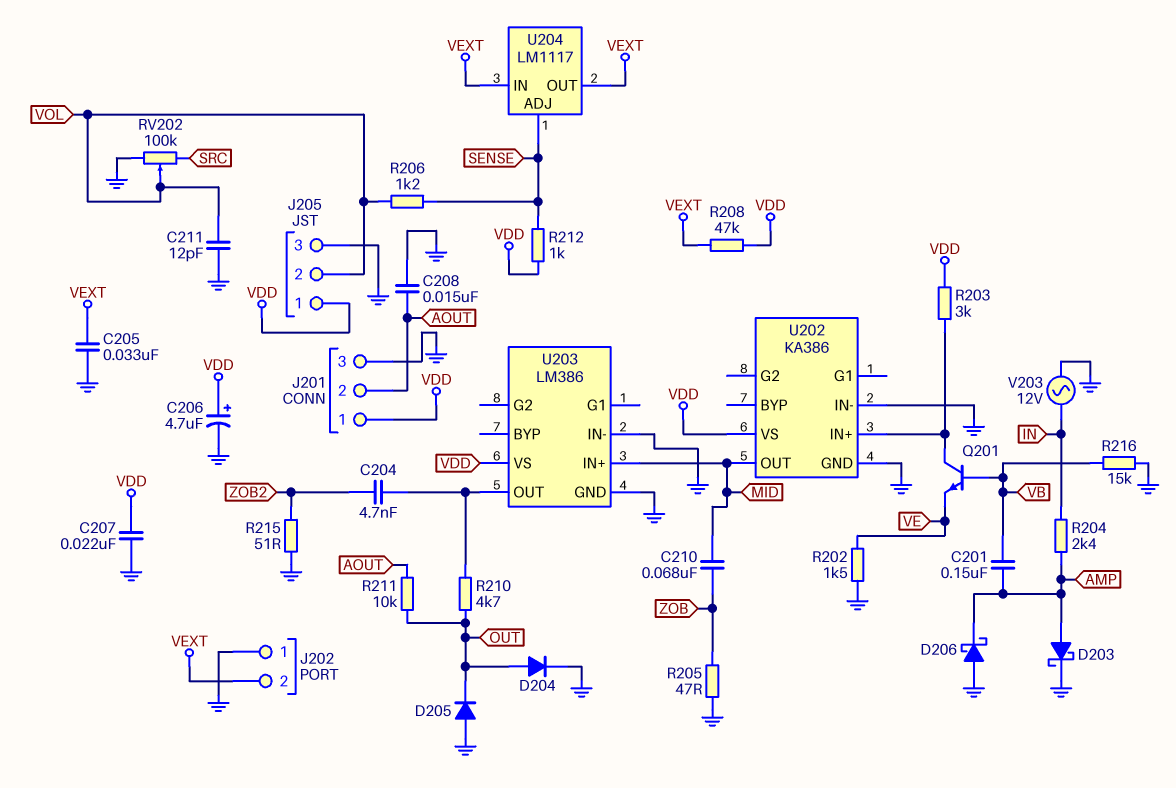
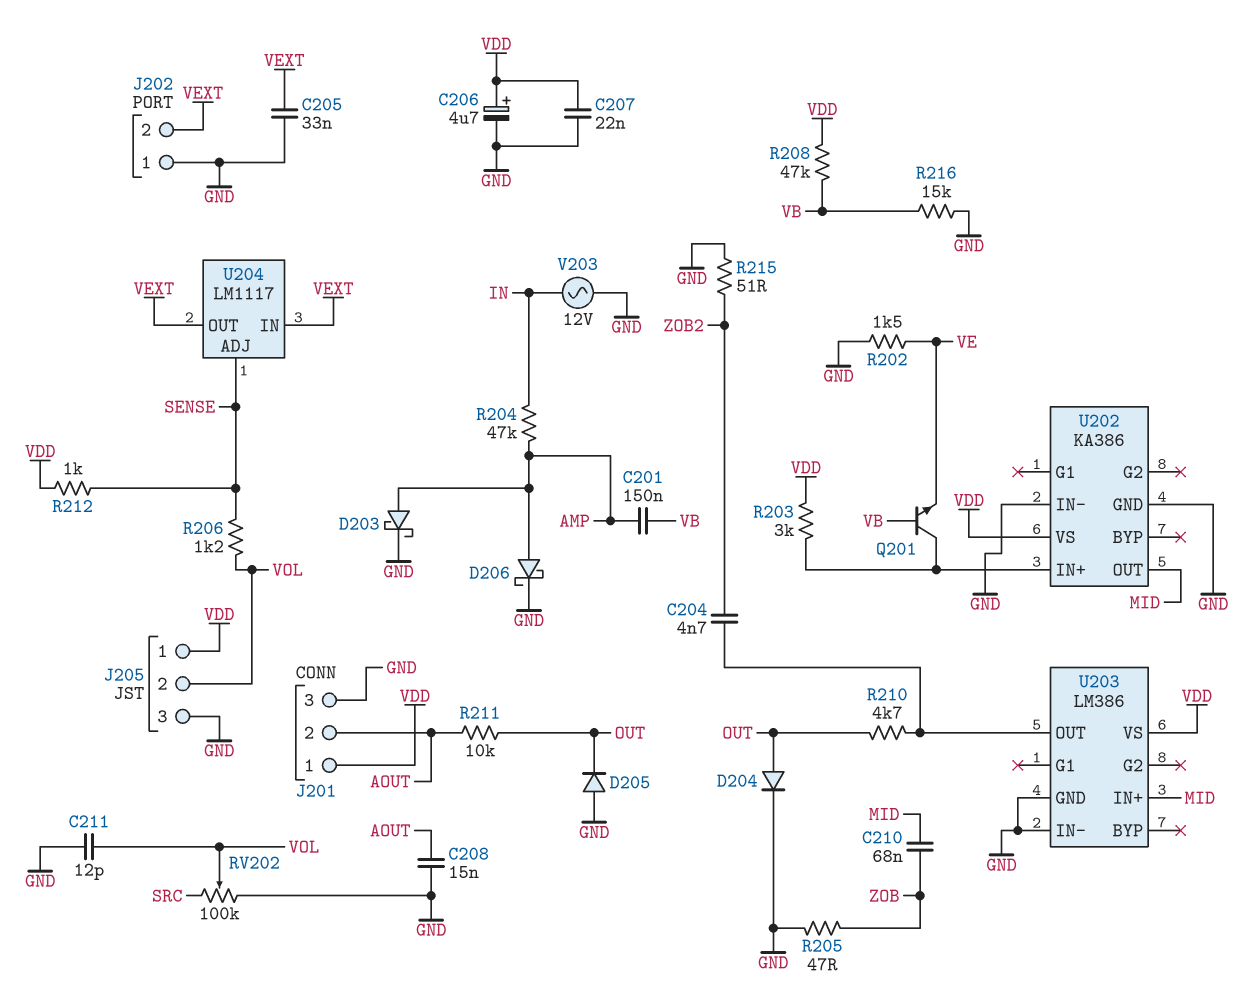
D206: schottky (A GND, K AMP) -> schottky (A AMP, K GND)
R204: 2.4k (AMP, IN) -> 47k (AMP, IN)
R208: 47k (VDD, VEXT) -> 47k (VB, VDD)

